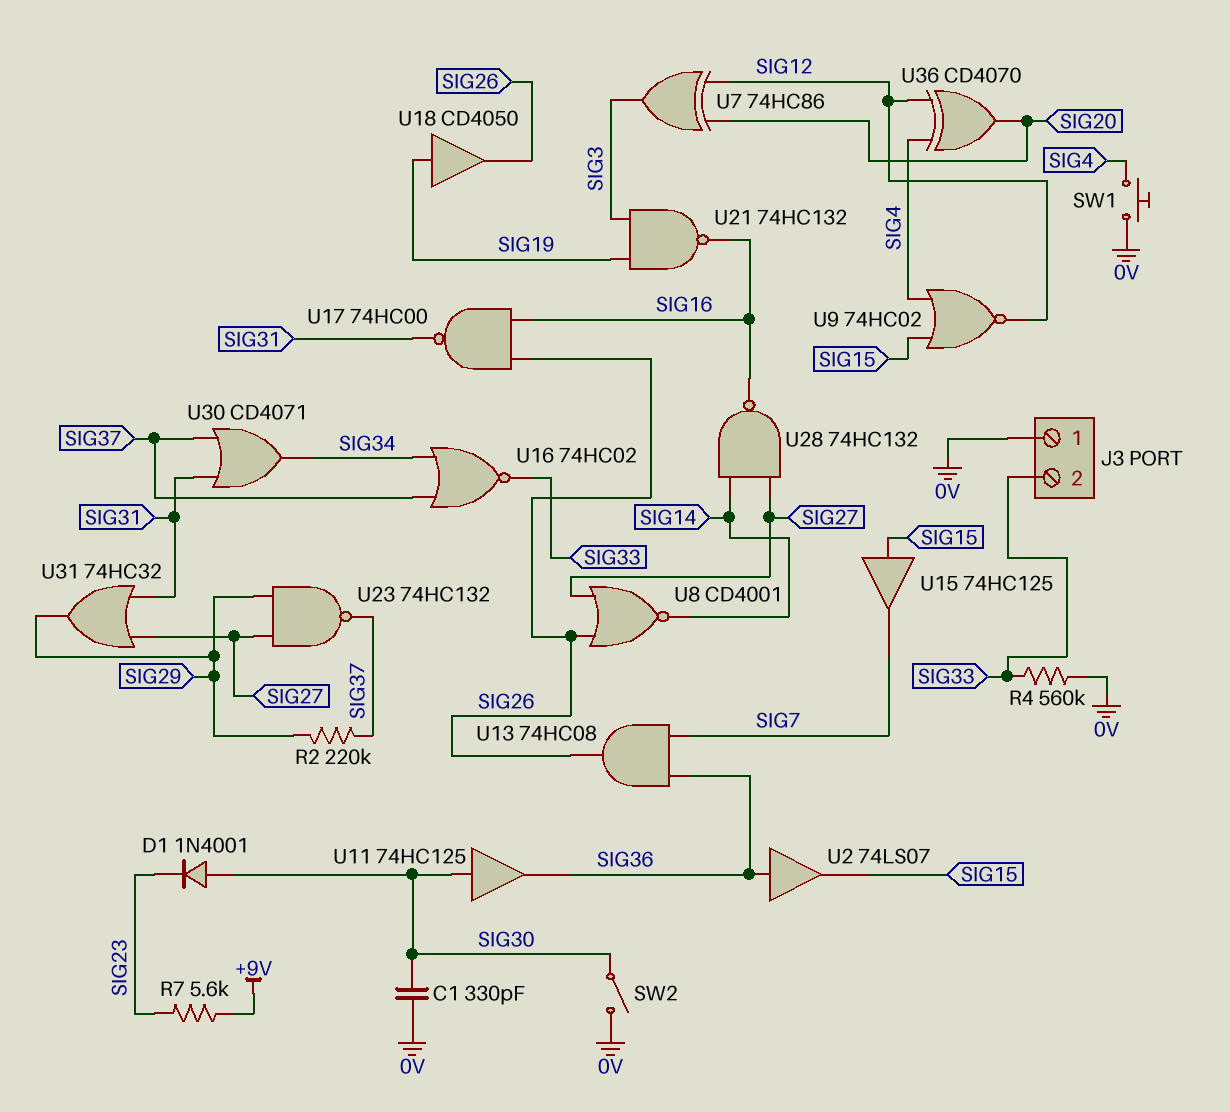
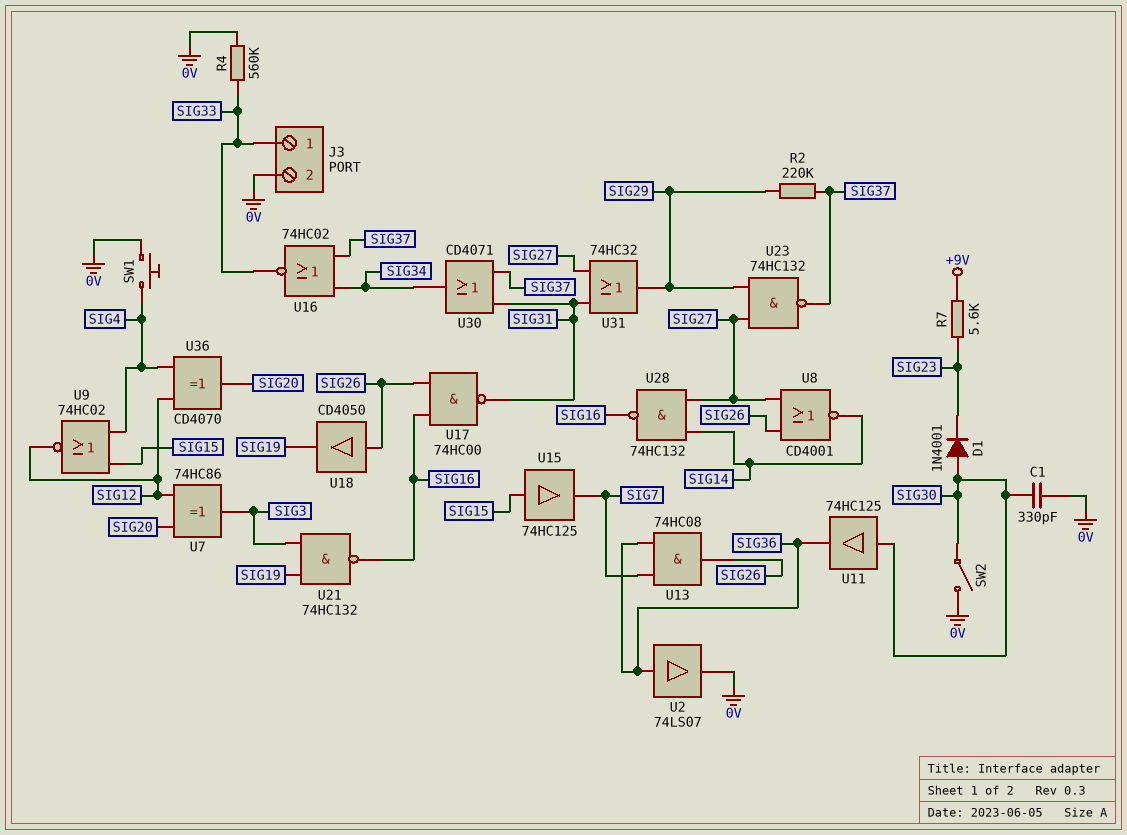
J3 pin 1: 0V -> SIG33
J3 pin 2: SIG33 -> 0V
U2: buffer 74LS07 (in SIG36, out SIG15) -> buffer 74LS07 (in SIG36, out 0V)
U18: buffer CD4050 (in SIG19, out SIG26) -> buffer CD4050 (in SIG26, out SIG19)

